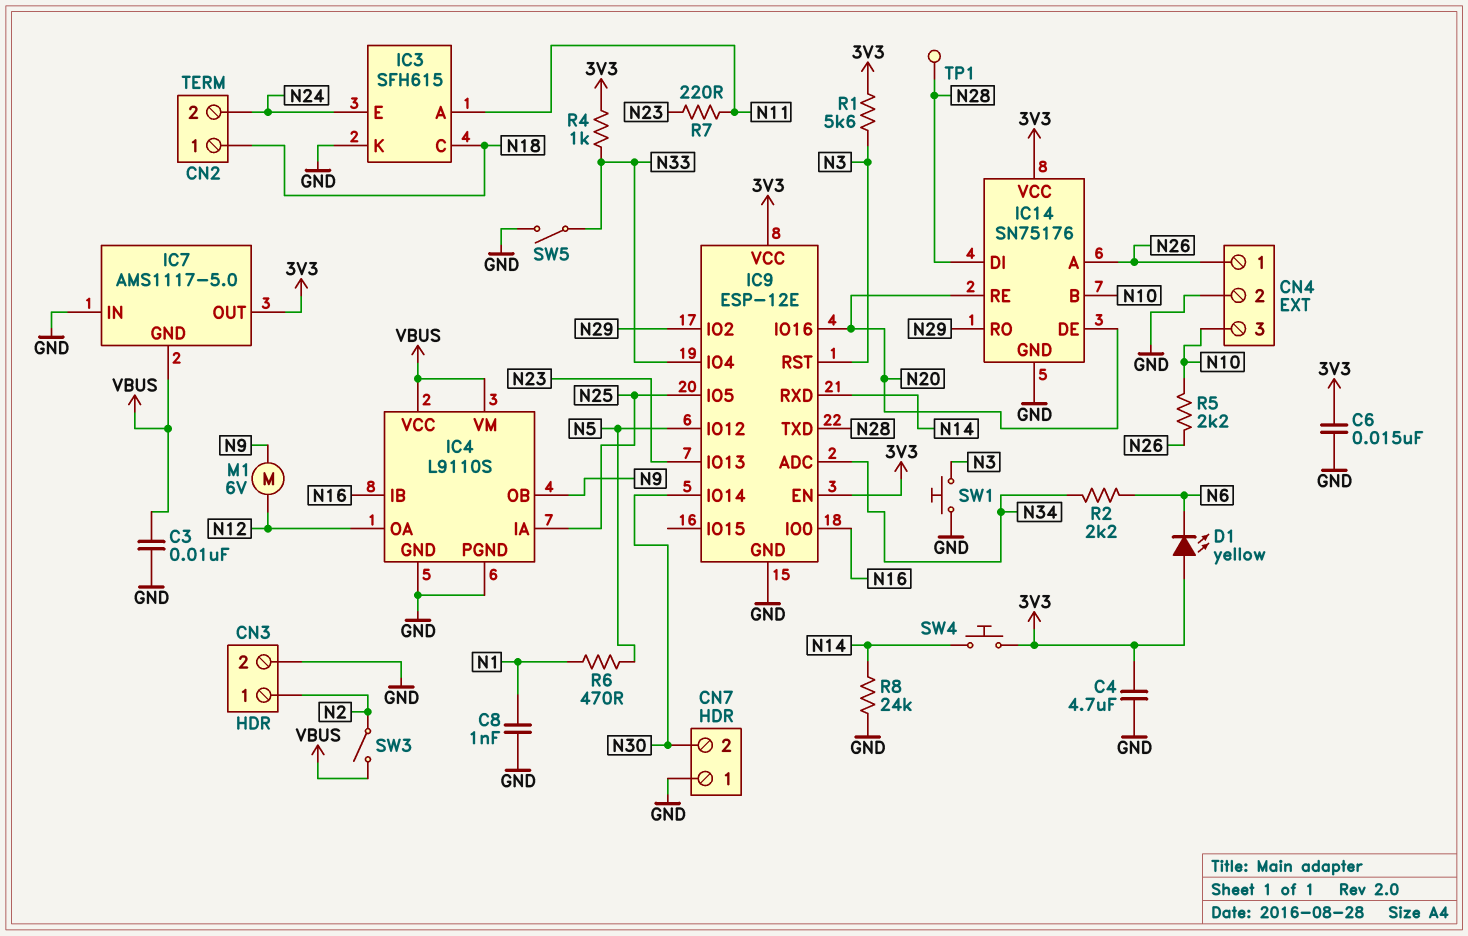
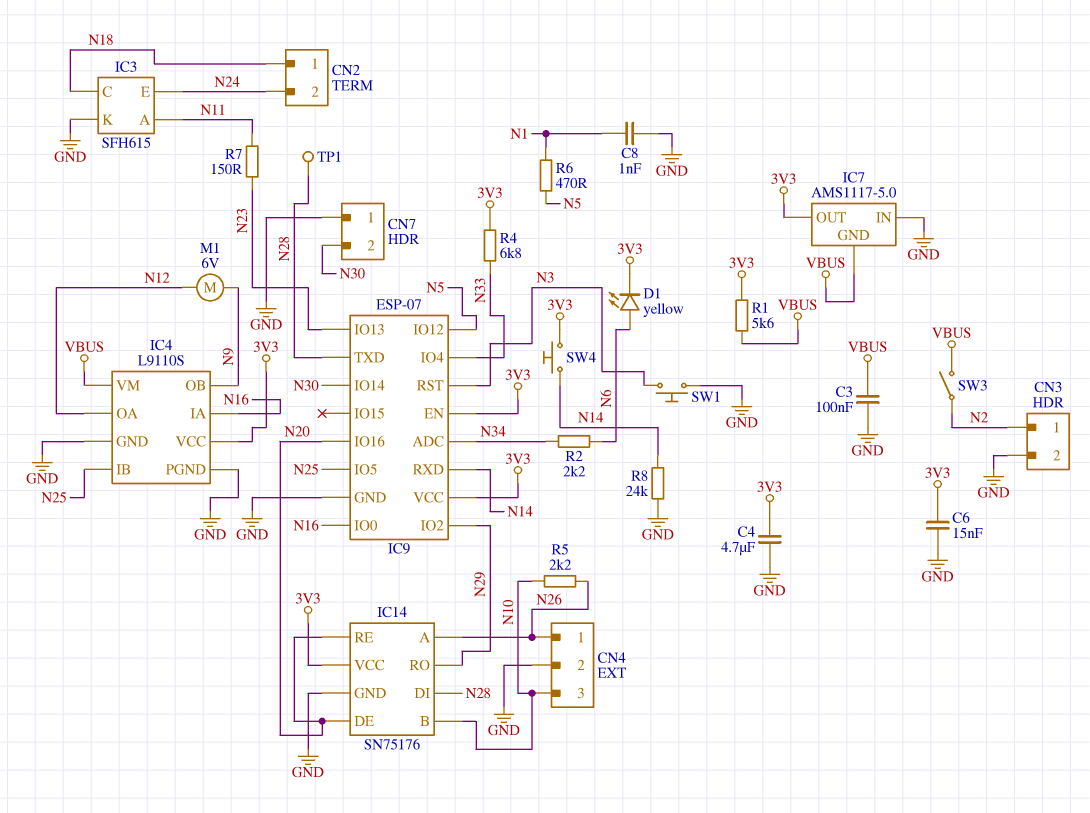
C3: 10nF (GND, VBUS) -> 100nF (GND, VBUS)
D1: LED yellow (A 3V3, K N6) -> LED yellow (A N6, K 3V3)
IC4 pin IA: N25 -> N16
IC4 pin IB: N16 -> N25
IC4 pin VCC: VBUS -> 3V3
IC9: ESP-12E -> ESP-07
R1: 5.6k (3V3, N3) -> 5.6k (3V3, VBUS)
R4: 1k (3V3, N33) -> 6.8k (3V3, N33)
R7: 220 (N11, N23) -> 150 (N11, N23)
SW5: switch (GND, N33) -> none

